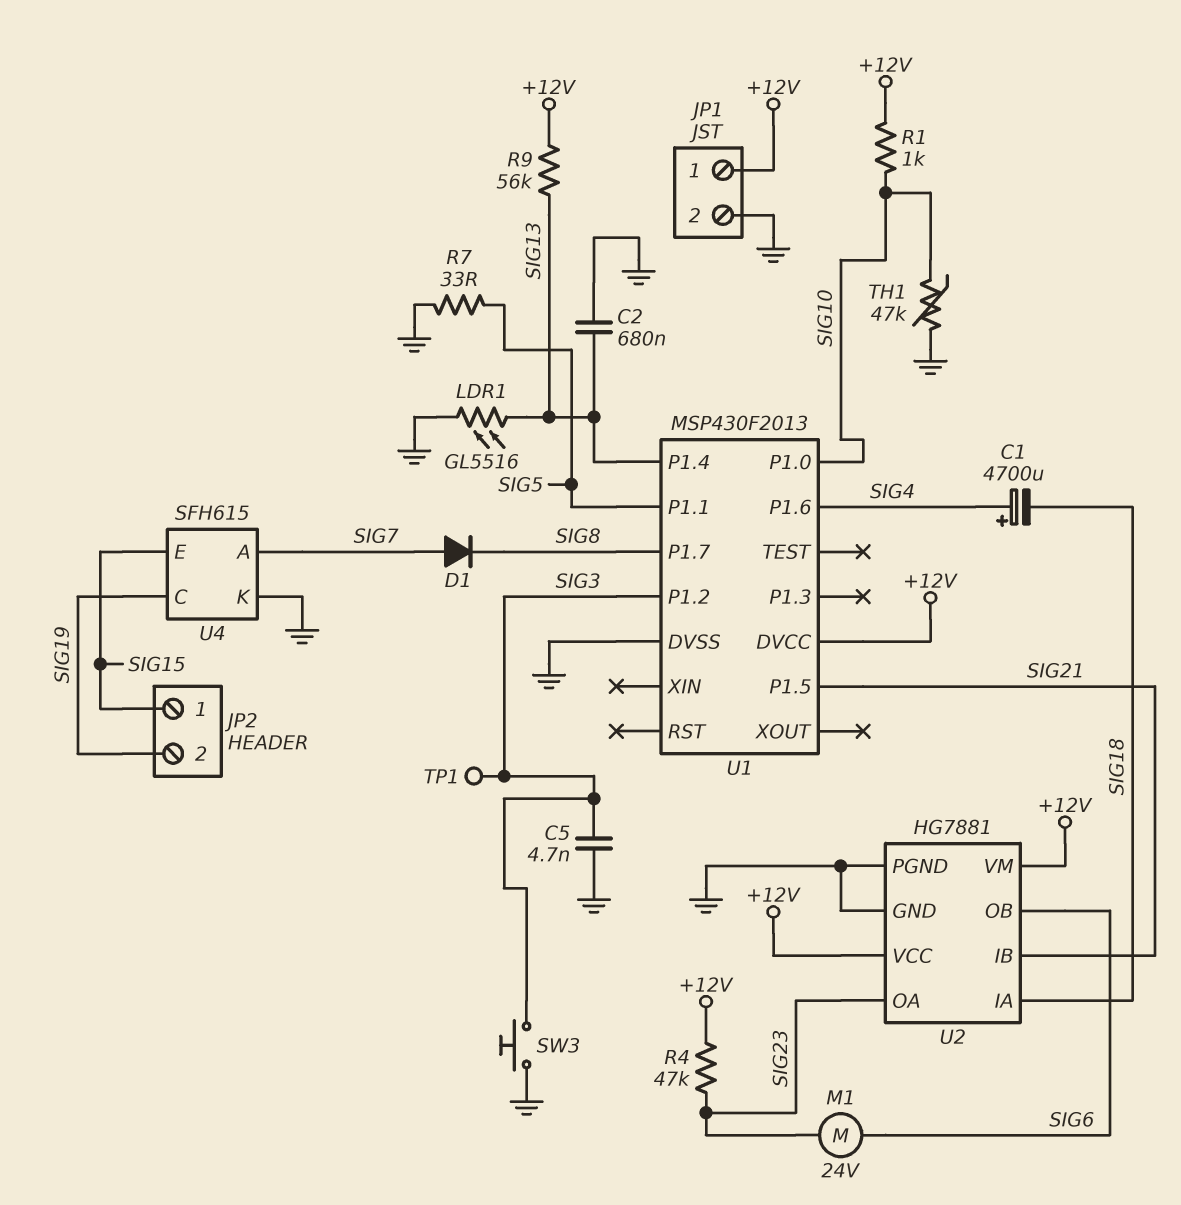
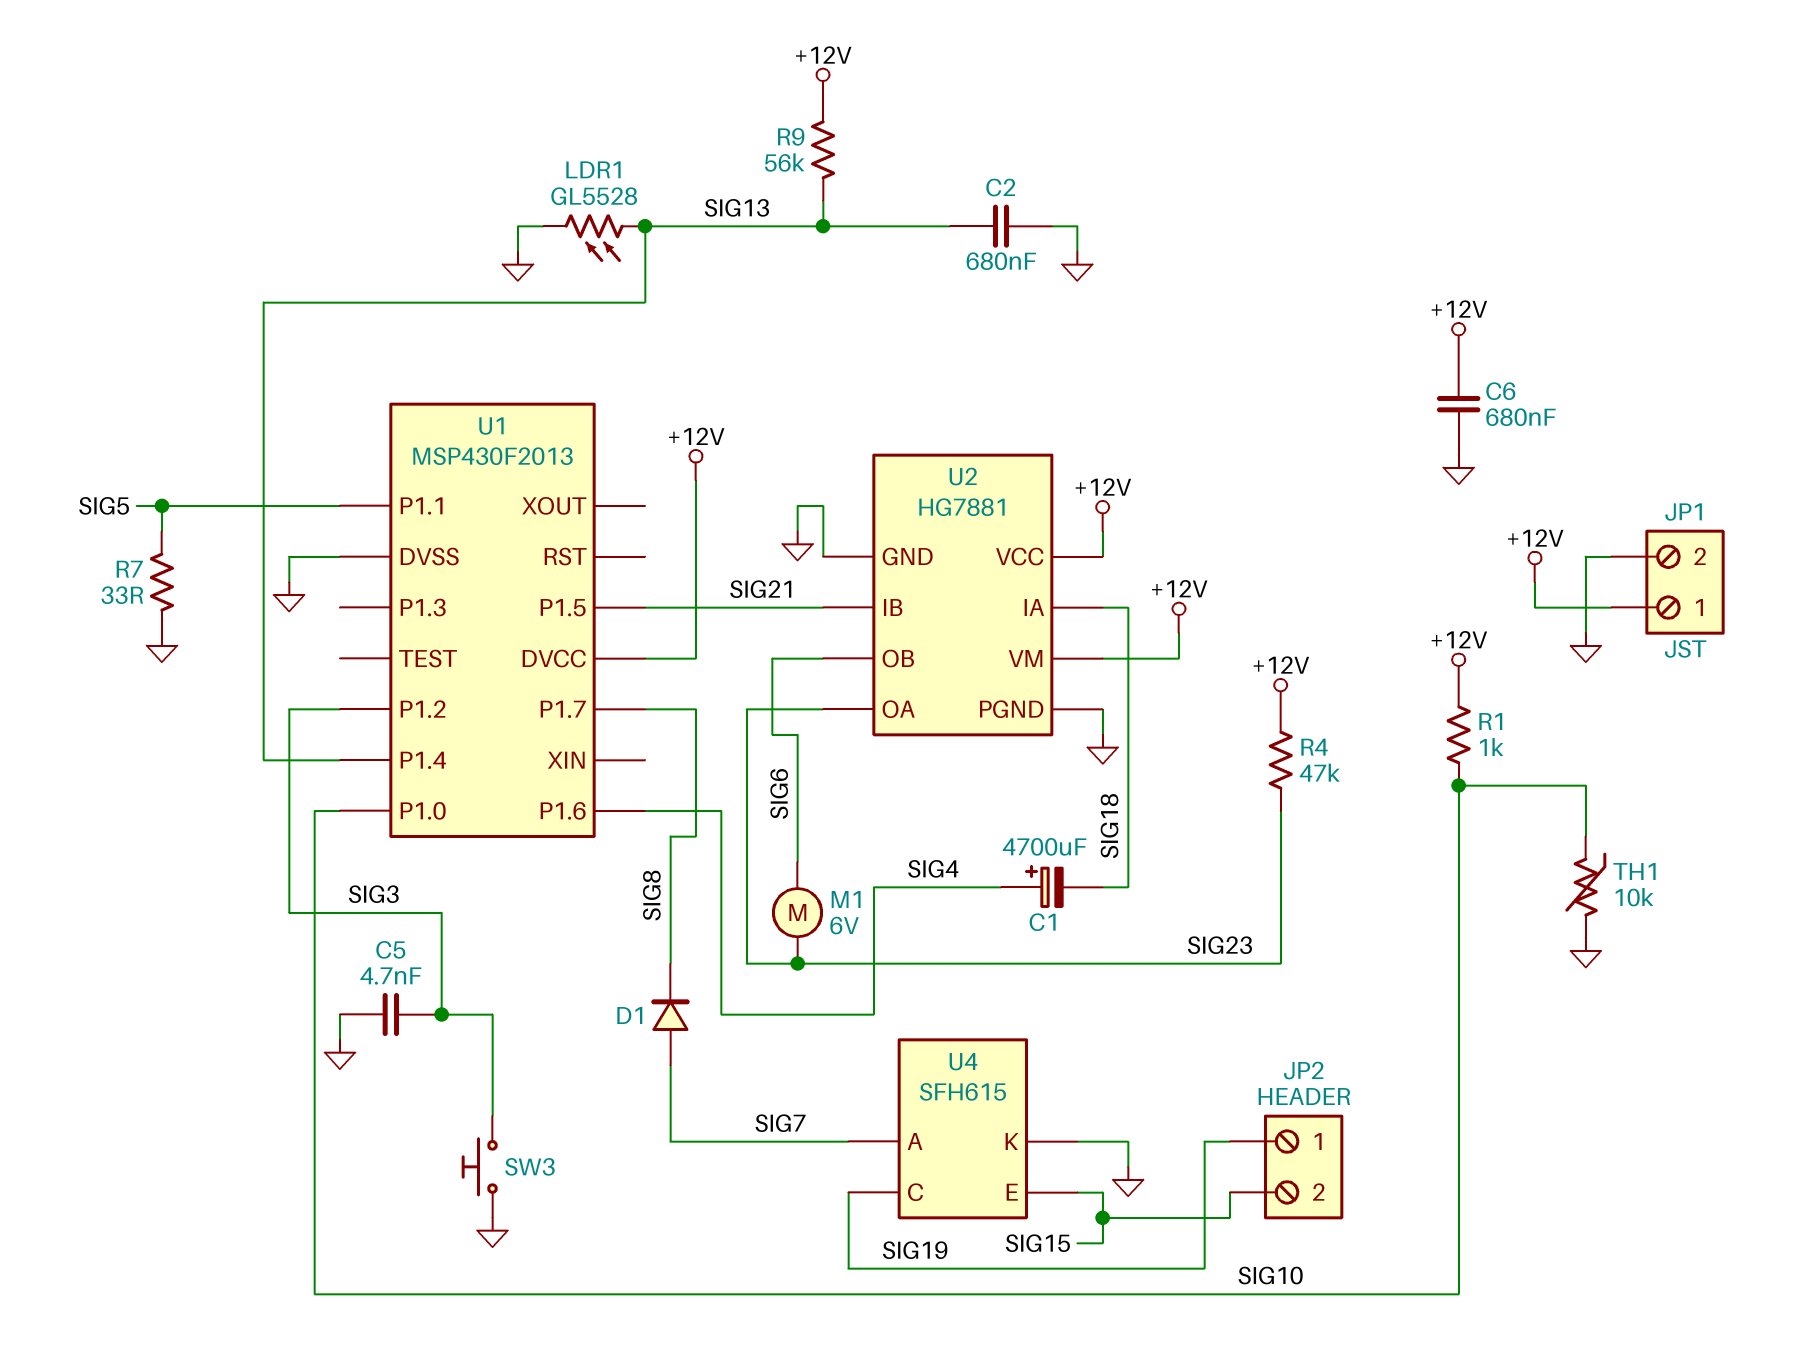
C6: none -> 680nF (+12V, GND)
JP2 pin 1: SIG15 -> SIG19
JP2 pin 2: SIG19 -> SIG15
LDR1: GL5516 (GND, SIG13) -> GL5528 (GND, SIG13)
M1: motor 24V (SIG6, SIG23) -> motor 6V (SIG6, SIG23)
TH1: 47k (GND, SIG10) -> 10k (GND, SIG10)
TP1: test point (SIG3) -> none

